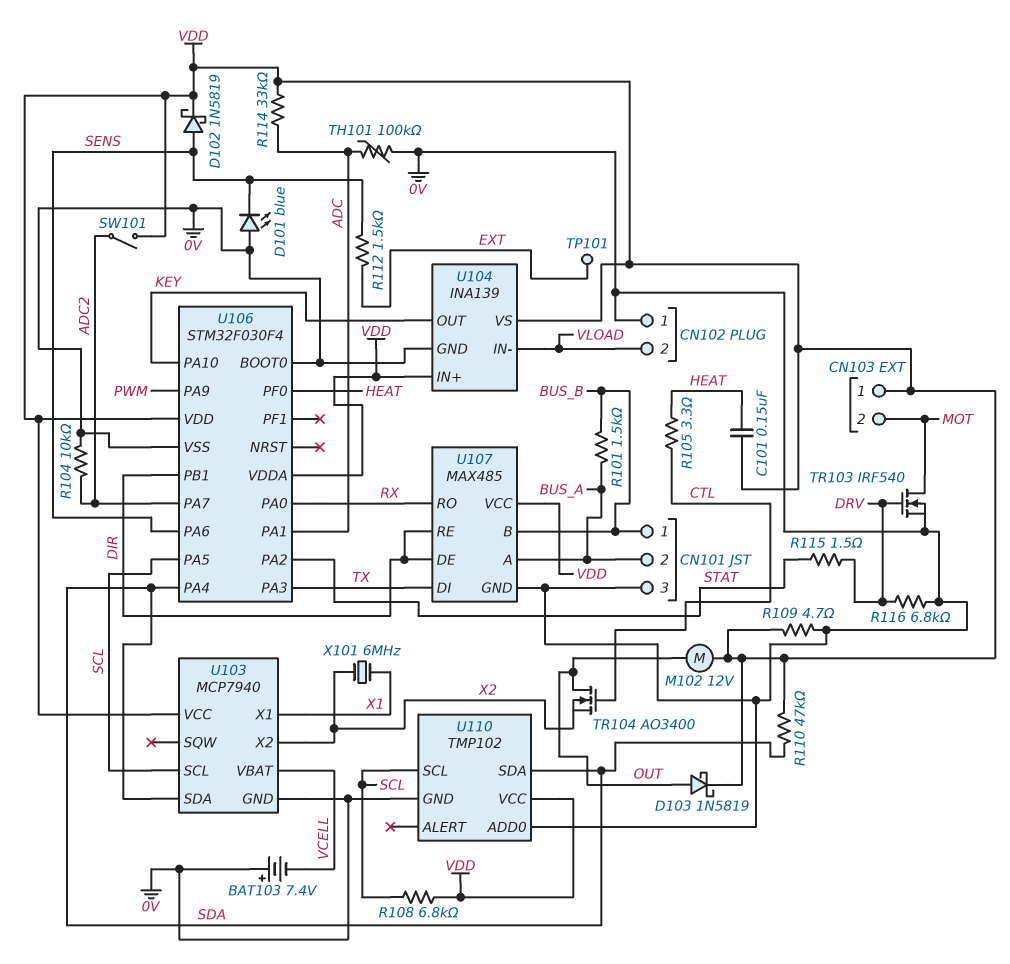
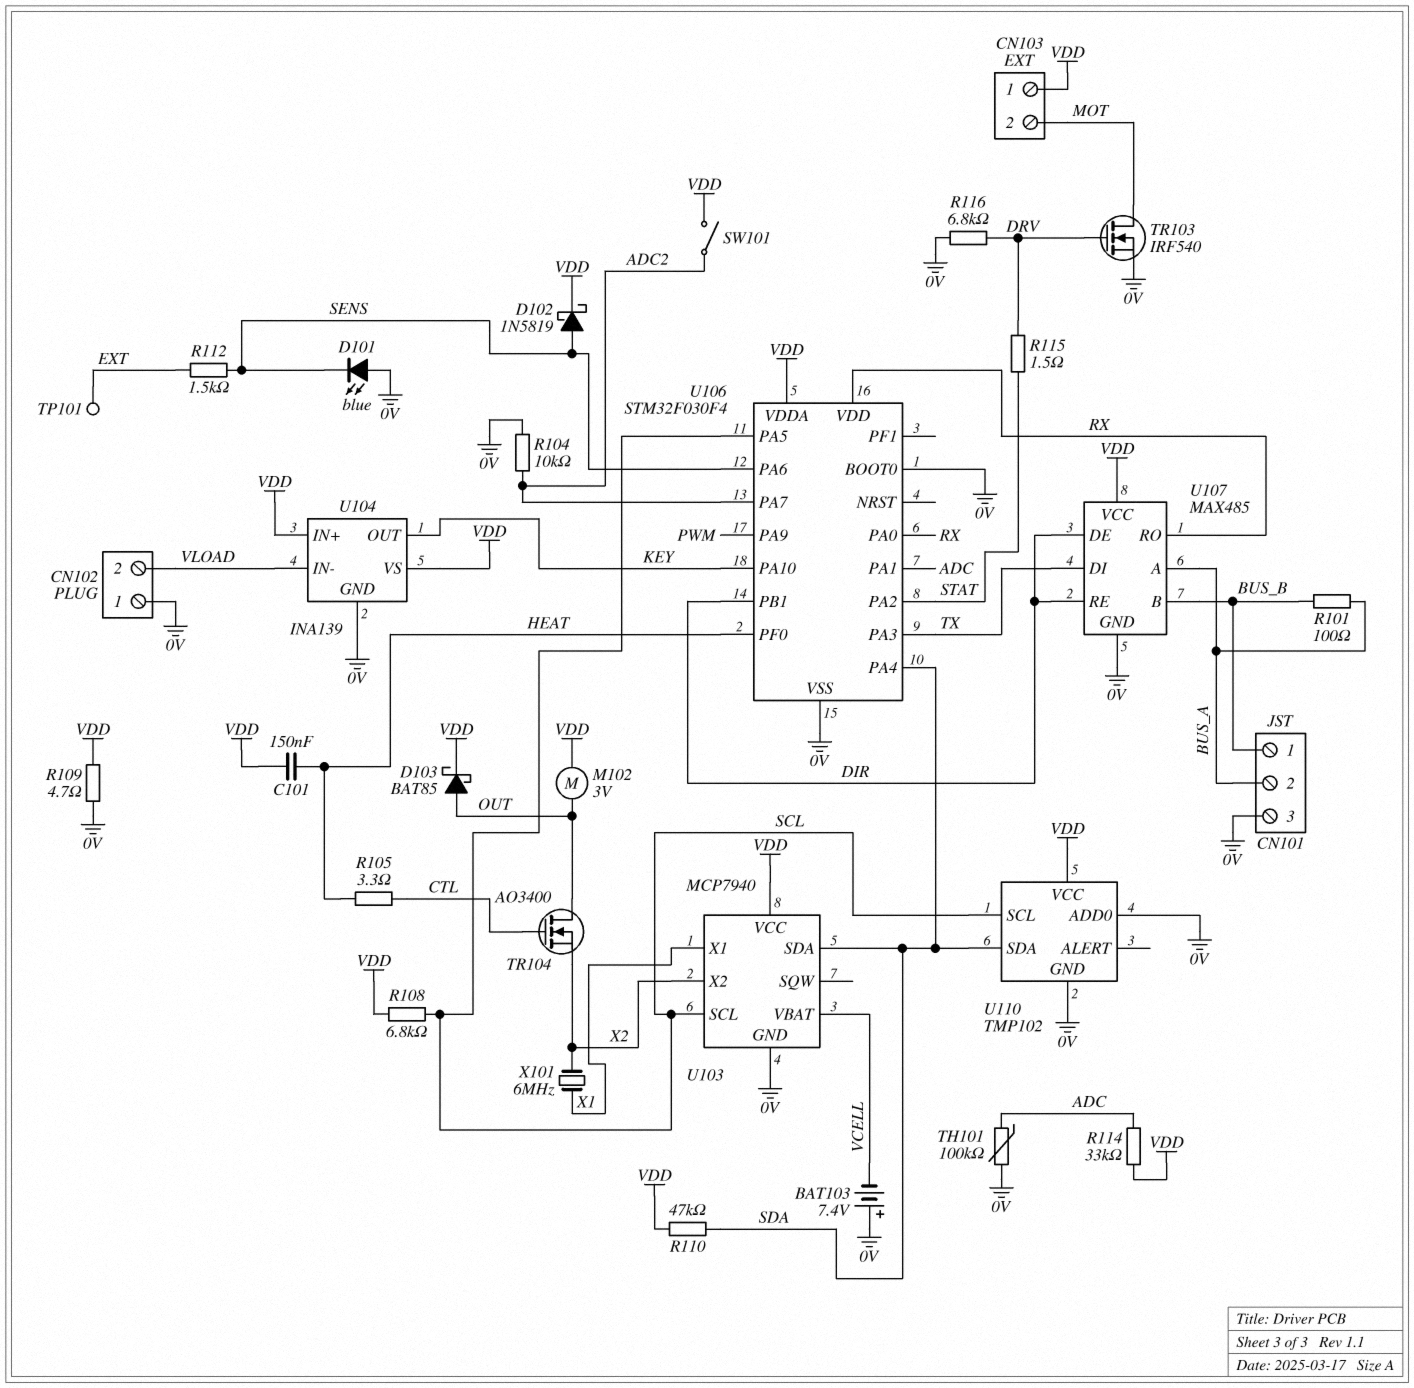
D103: schottky 1N5819 (A OUT, K VDD) -> schottky BAT85 (A OUT, K VDD)
M102: motor 12V (OUT, VDD) -> motor 3V (OUT, VDD)
R101: 1.5k (BUS_A, BUS_B) -> 100 (BUS_A, BUS_B)
U106 pin VDD: VDD -> RX

